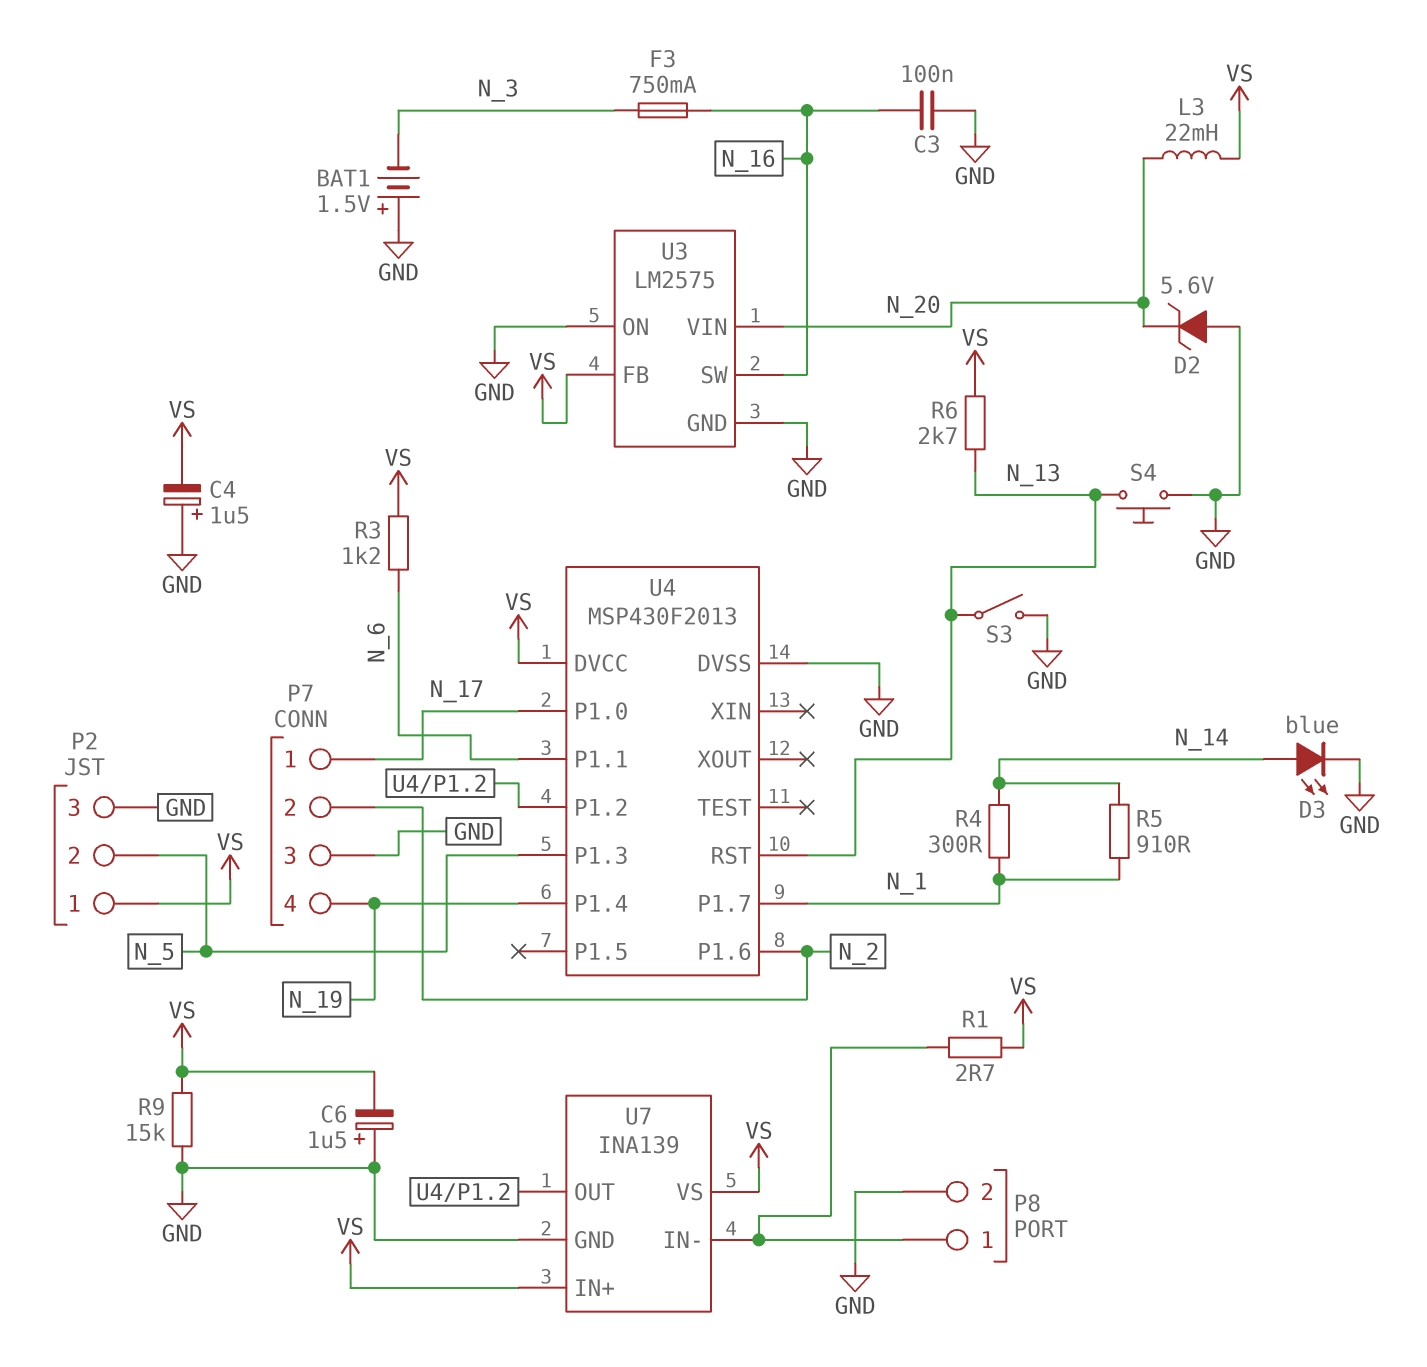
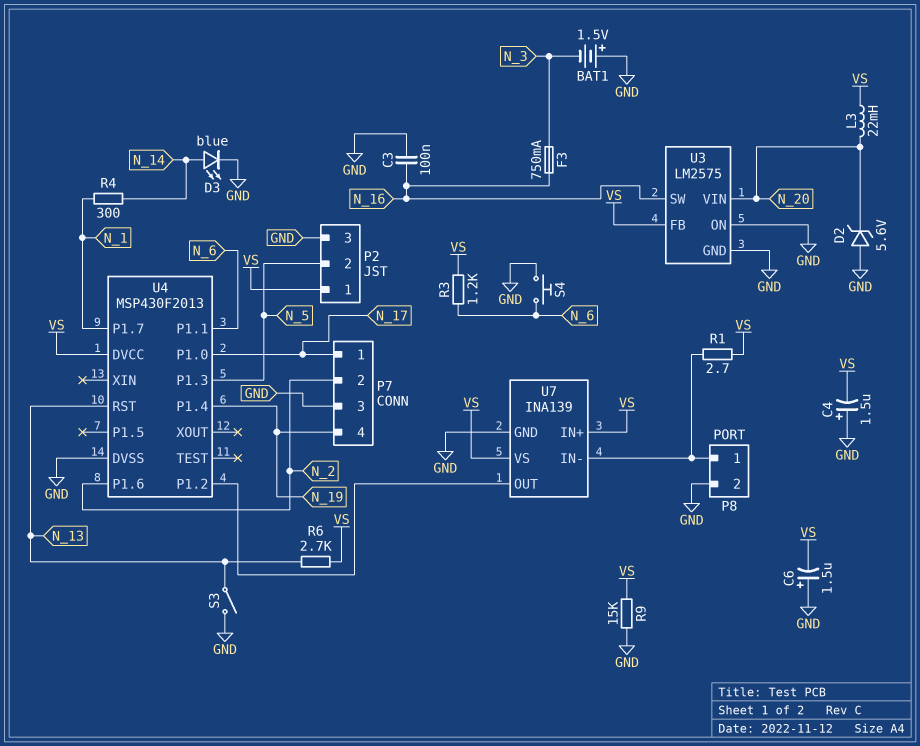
R5: 910 (N_1, N_14) -> none
S4: button (GND, N_13) -> button (GND, N_6)

